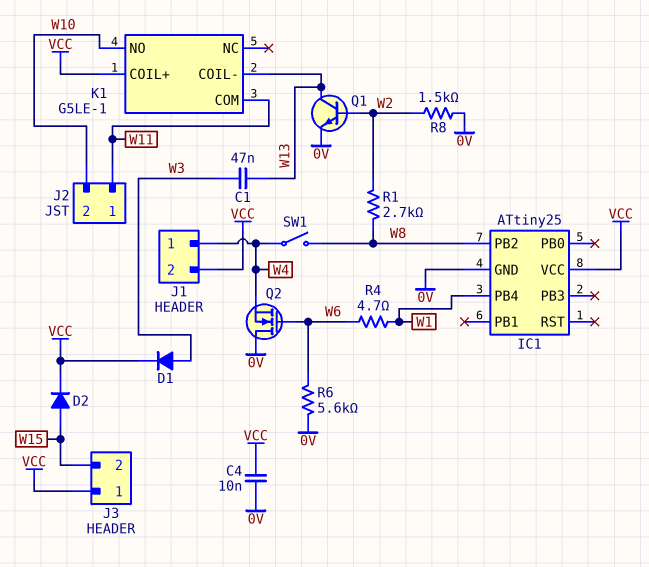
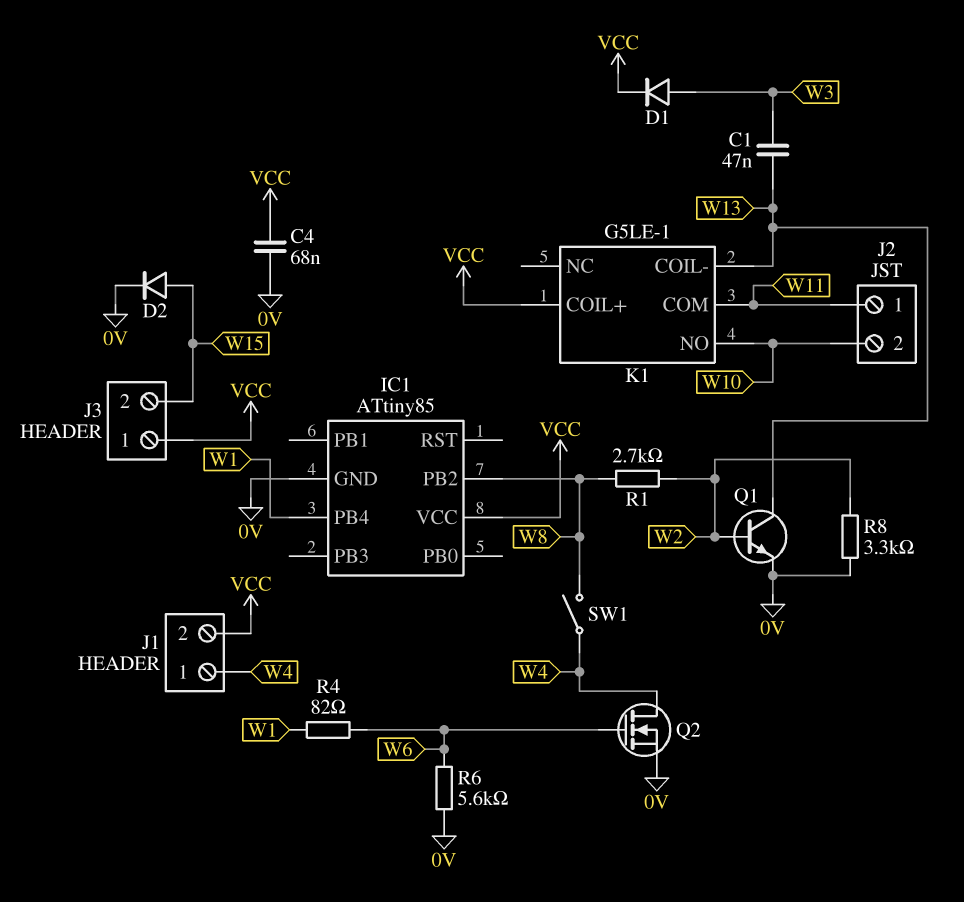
C4: 10nF (0V, VCC) -> 68nF (0V, VCC)
D2: diode (A W15, K VCC) -> diode (A W15, K 0V)
IC1: ATtiny25 -> ATtiny85
Q2: NMOS (G W6, D 0V, S W4) -> NMOS (G W6, D W4, S 0V)
R4: 4.7 (W1, W6) -> 82 (W1, W6)
R8: 1.5k (0V, W2) -> 3.3k (0V, W2)

